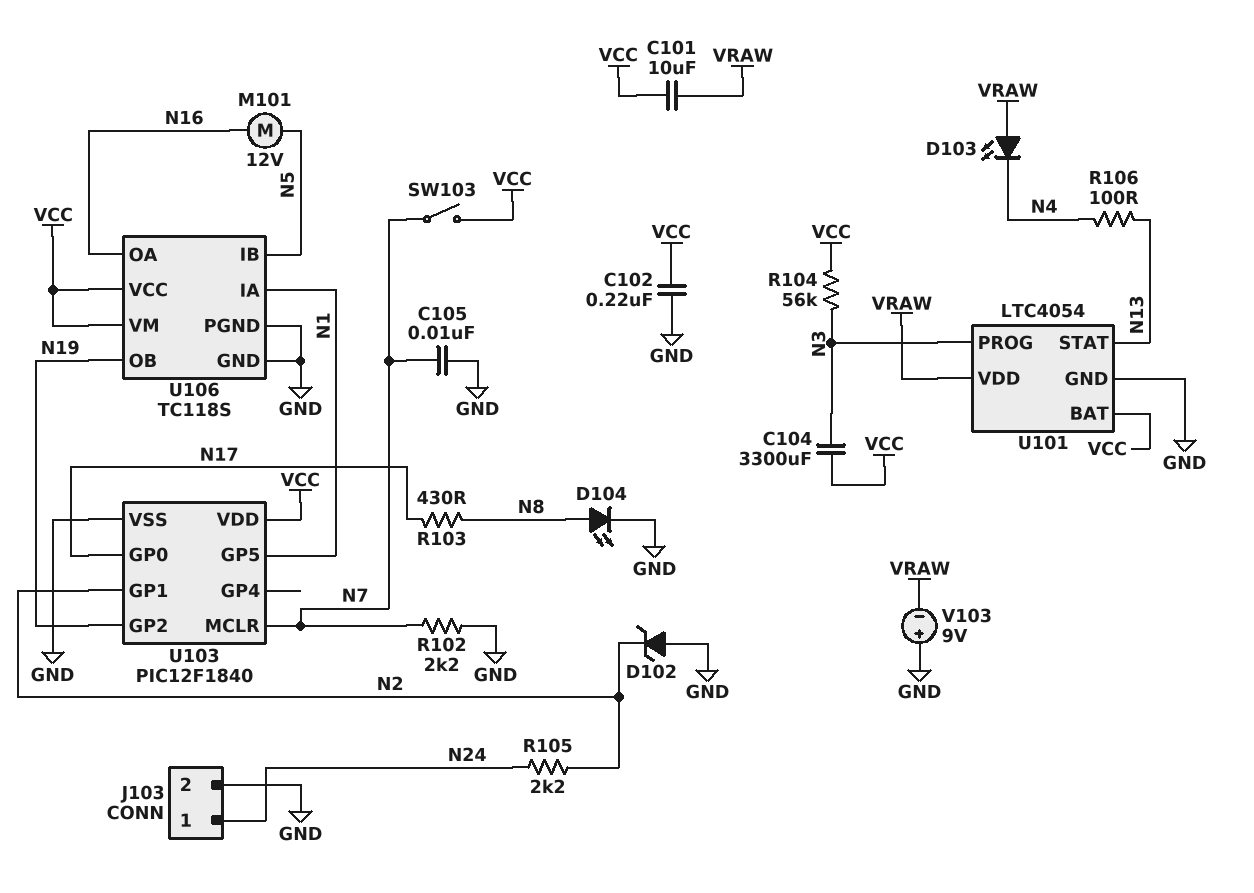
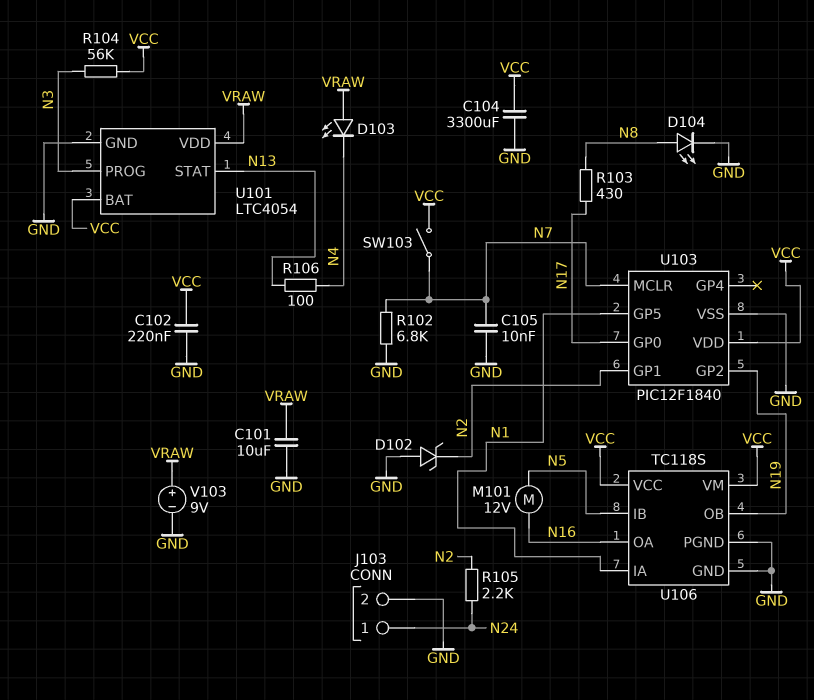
C101: 10uF (VCC, VRAW) -> 10uF (GND, VRAW)
C104: 3300uF (N3, VCC) -> 3300uF (GND, VCC)
R102: 2.2k (GND, N7) -> 6.8k (GND, N7)
V103: 9V (plus GND, minus VRAW) -> 9V (plus VRAW, minus GND)

